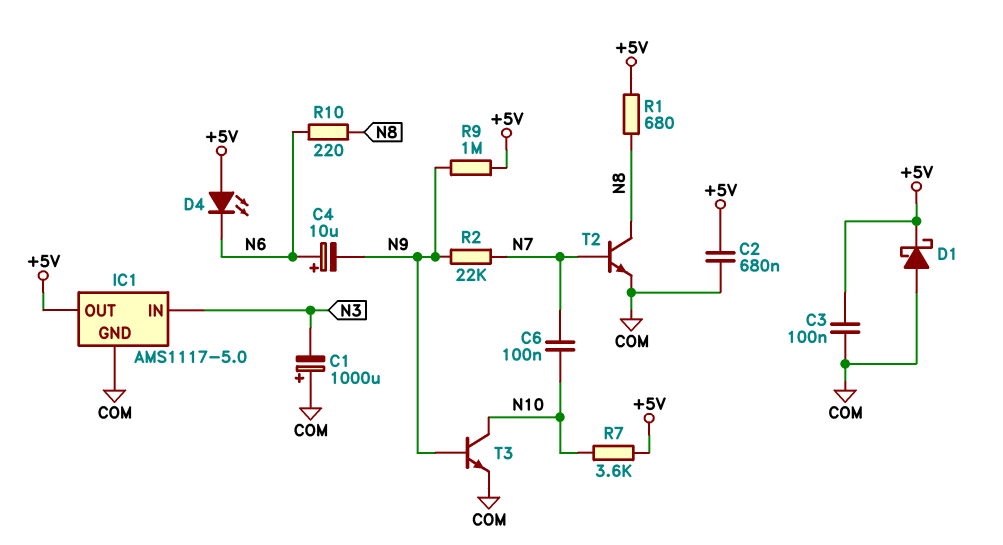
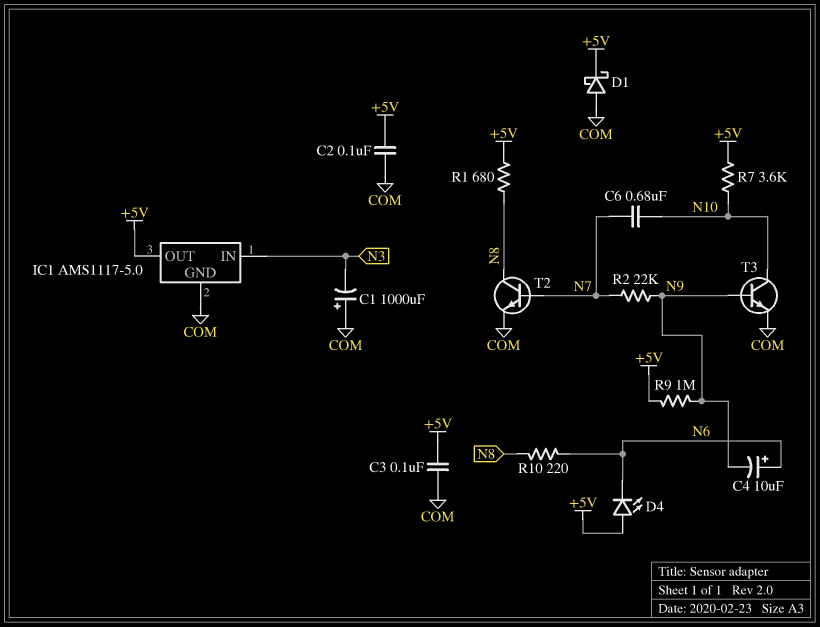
C2: 680nF (+5V, COM) -> 100nF (+5V, COM)
C6: 100nF (N7, N10) -> 680nF (N7, N10)

